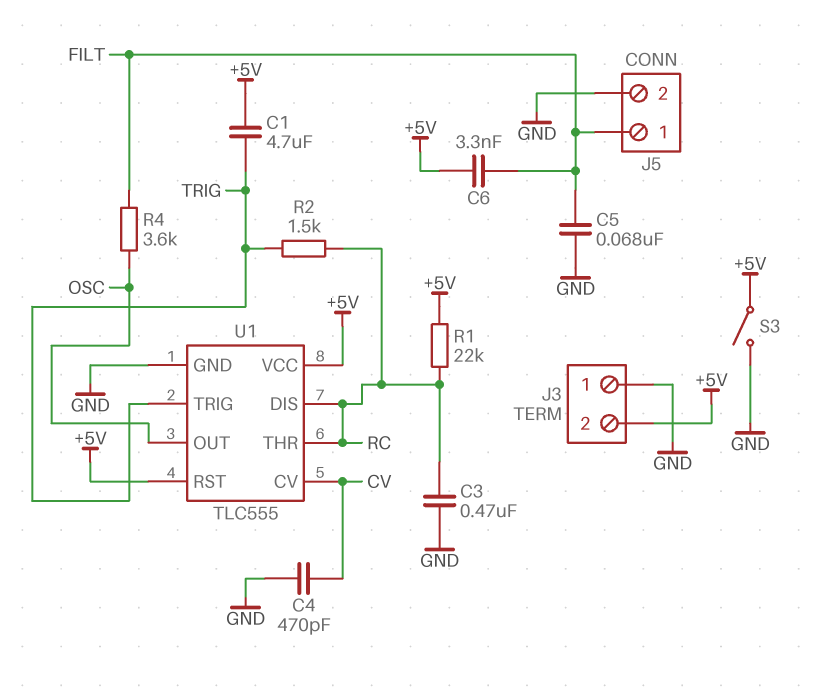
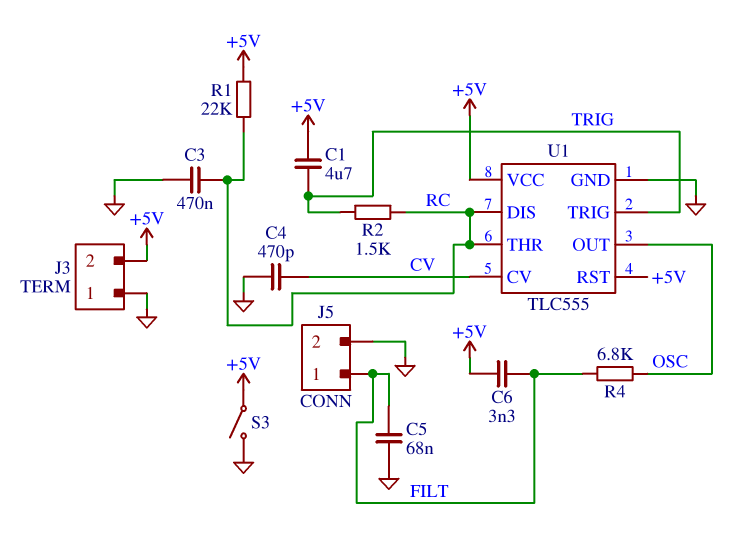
R4: 3.6k (FILT, OSC) -> 6.8k (FILT, OSC)

